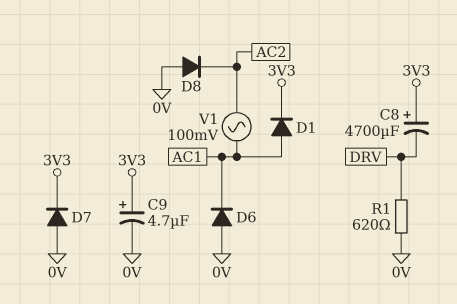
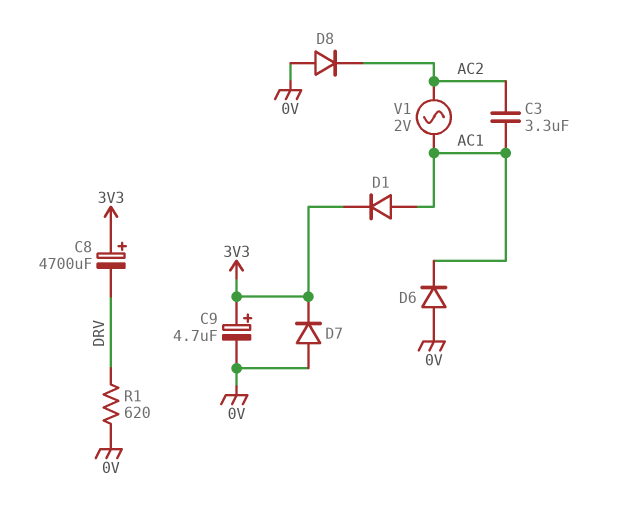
C3: none -> 3.3uF (AC1, AC2)
V1: AC 100mV (AC1, AC2) -> AC 2V (AC1, AC2)

